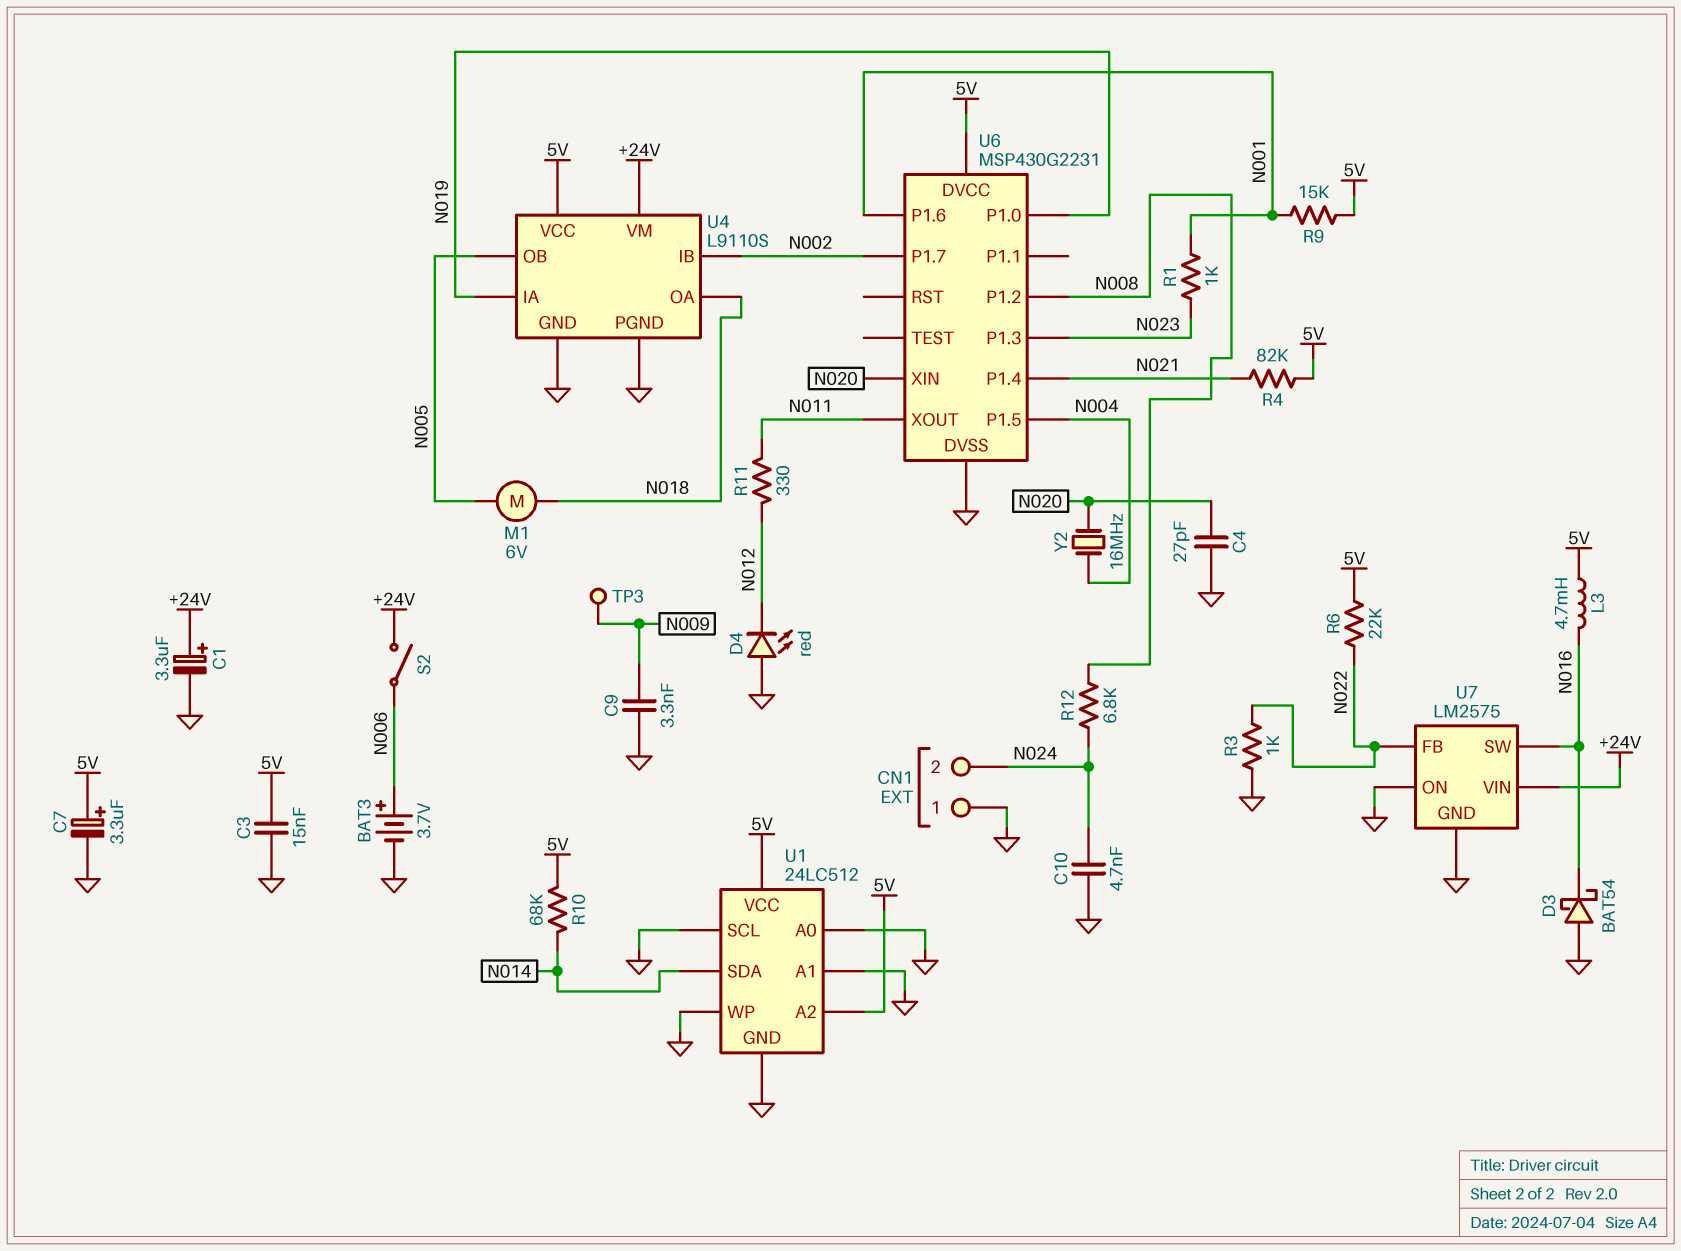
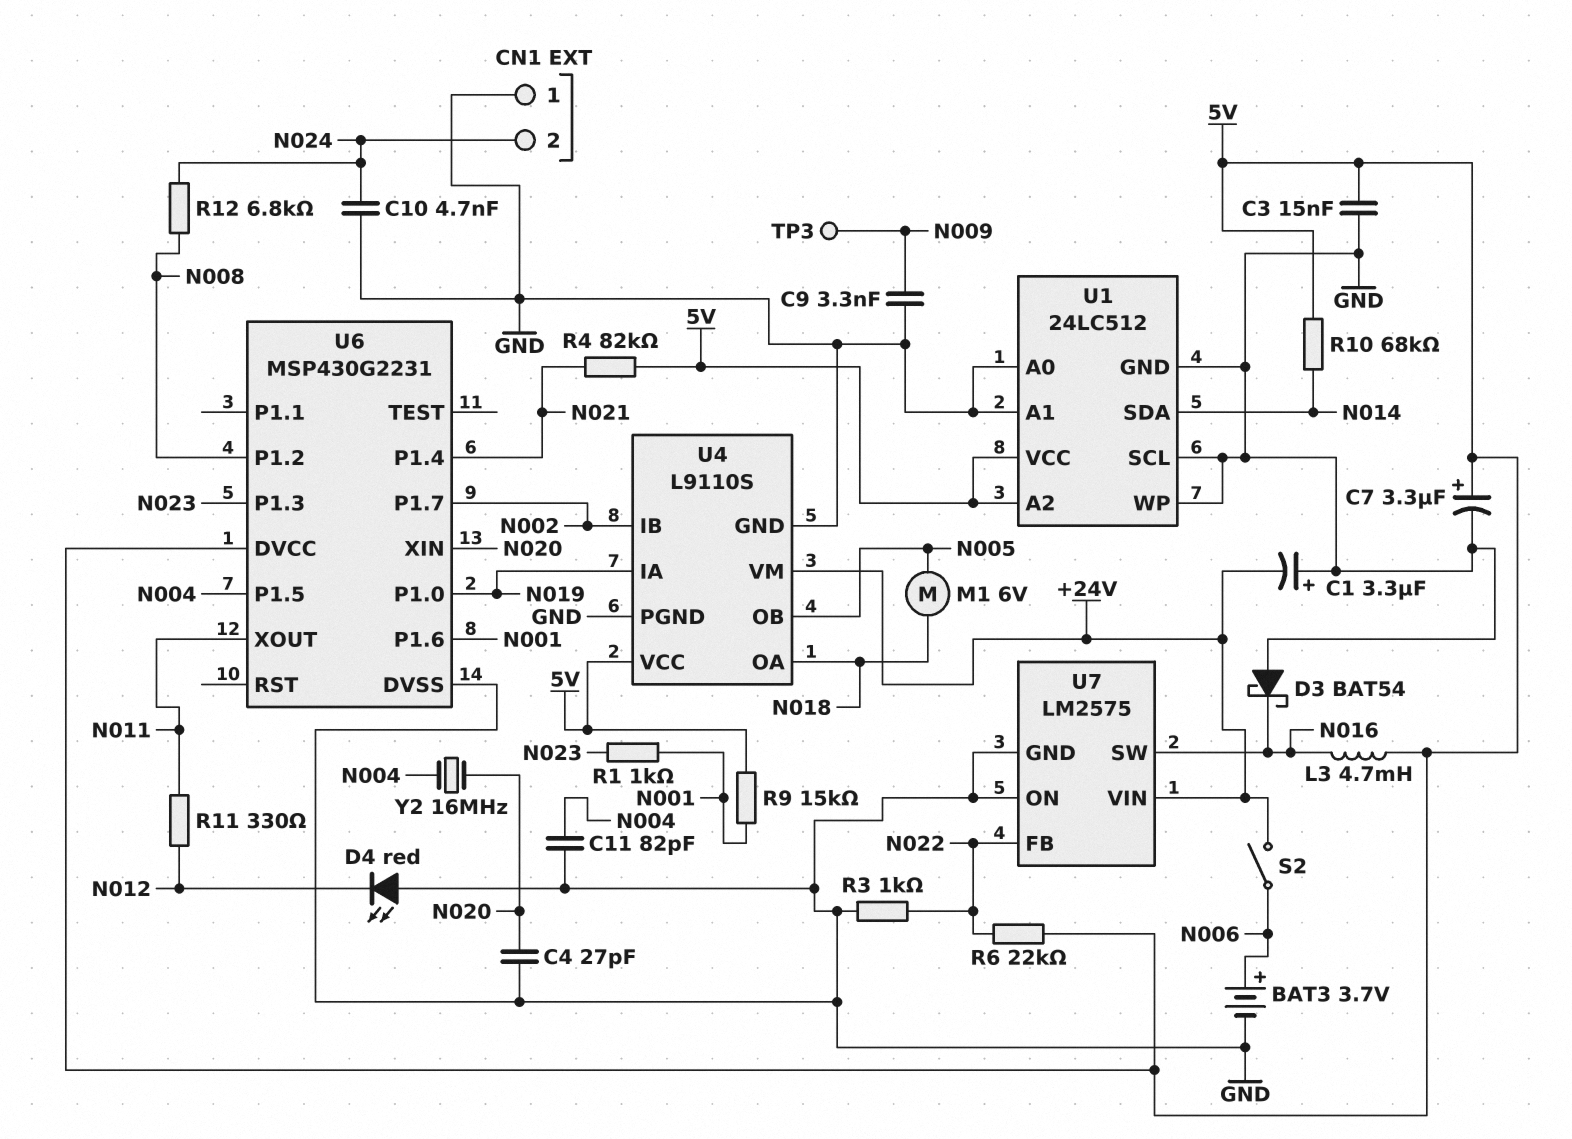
C1: 3.3uF (plus +24V, minus GND) -> 3.3uF (plus GND, minus +24V)
C11: none -> 82pF (GND, N004)

